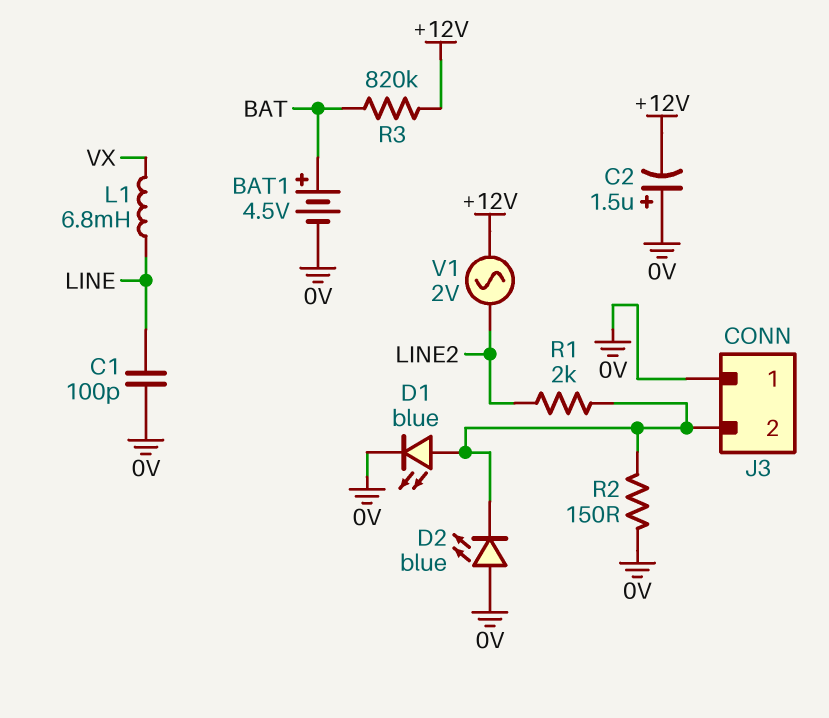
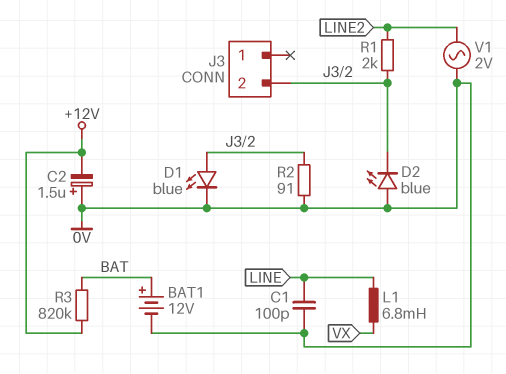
BAT1: 4.5V (plus BAT, minus 0V) -> 12V (plus BAT, minus 0V)
J3 pin 1: 0V -> none
R2: 150 (0V, J3/2) -> 91 (0V, J3/2)
V1: AC 2V (+12V, LINE2) -> AC 2V (0V, LINE2)

